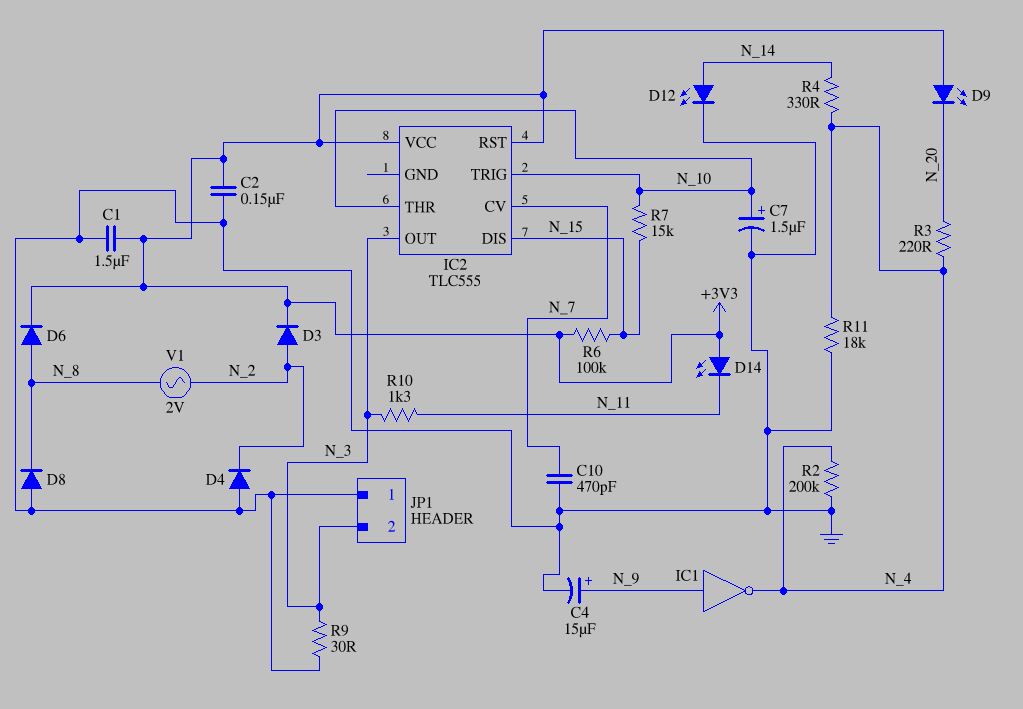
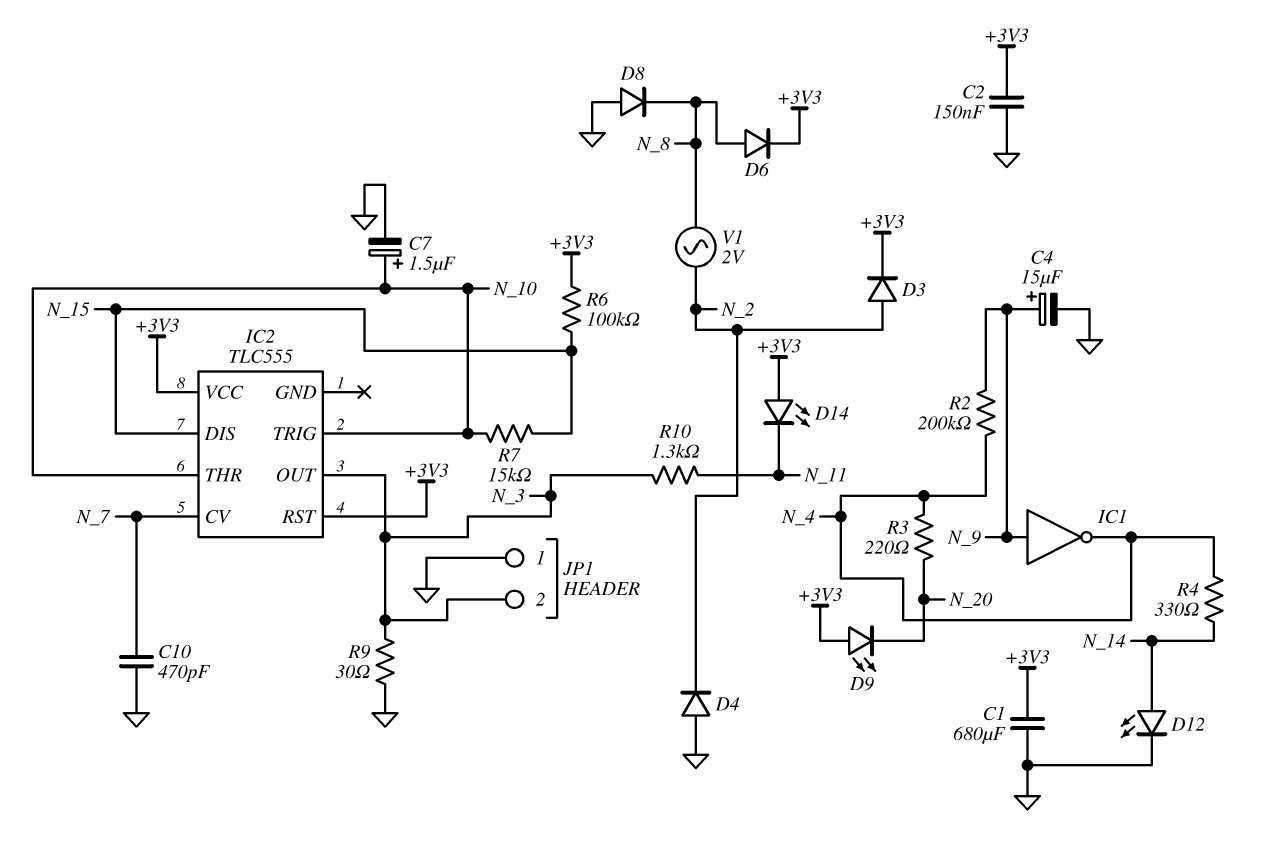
C1: 1.5uF (+3V3, GND) -> 680uF (+3V3, GND)
R2: 200k (GND, N_4) -> 200k (N_4, N_9)
R11: 18k (GND, N_4) -> none

